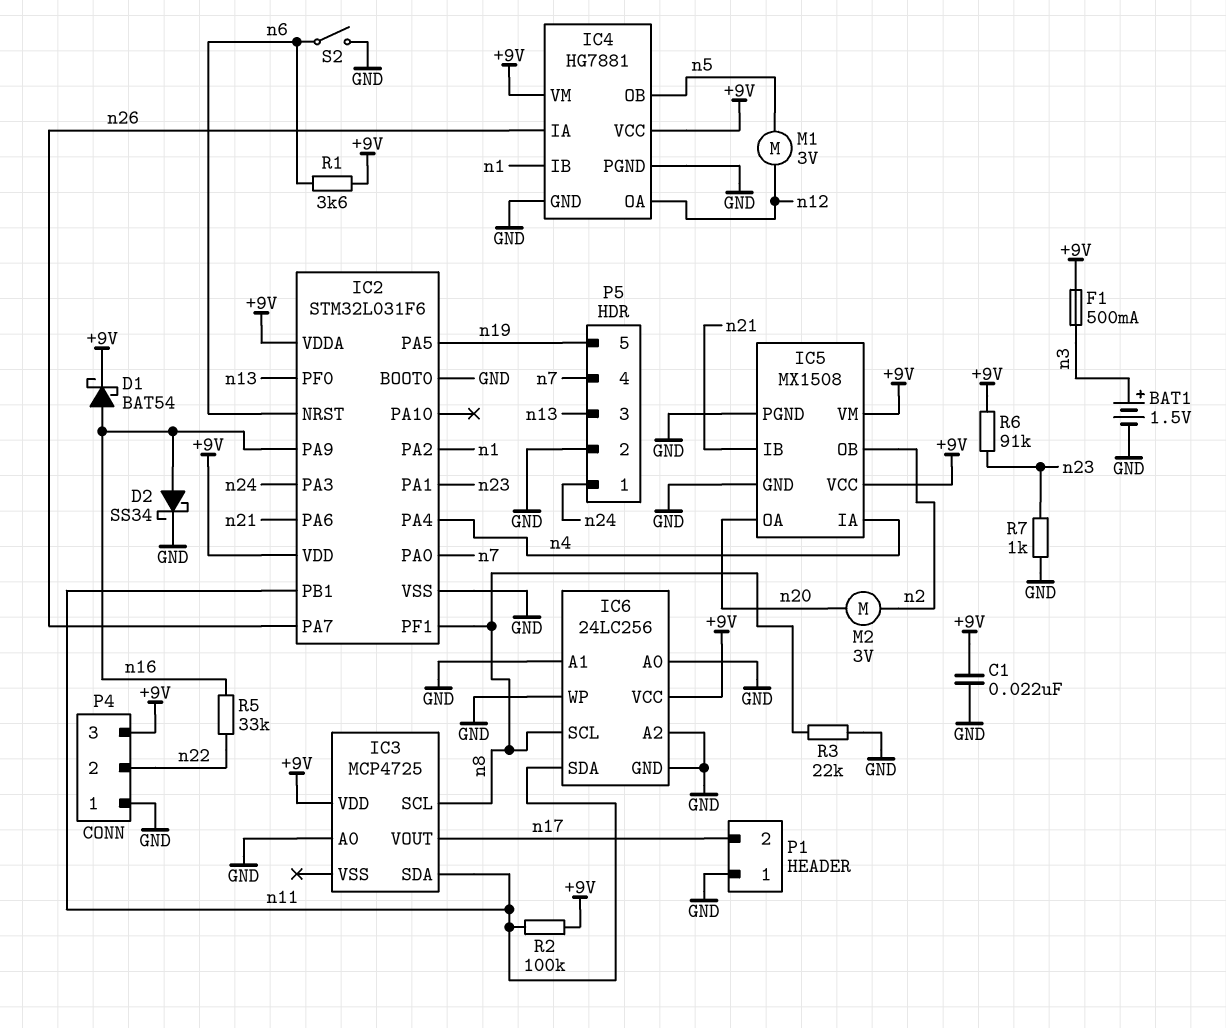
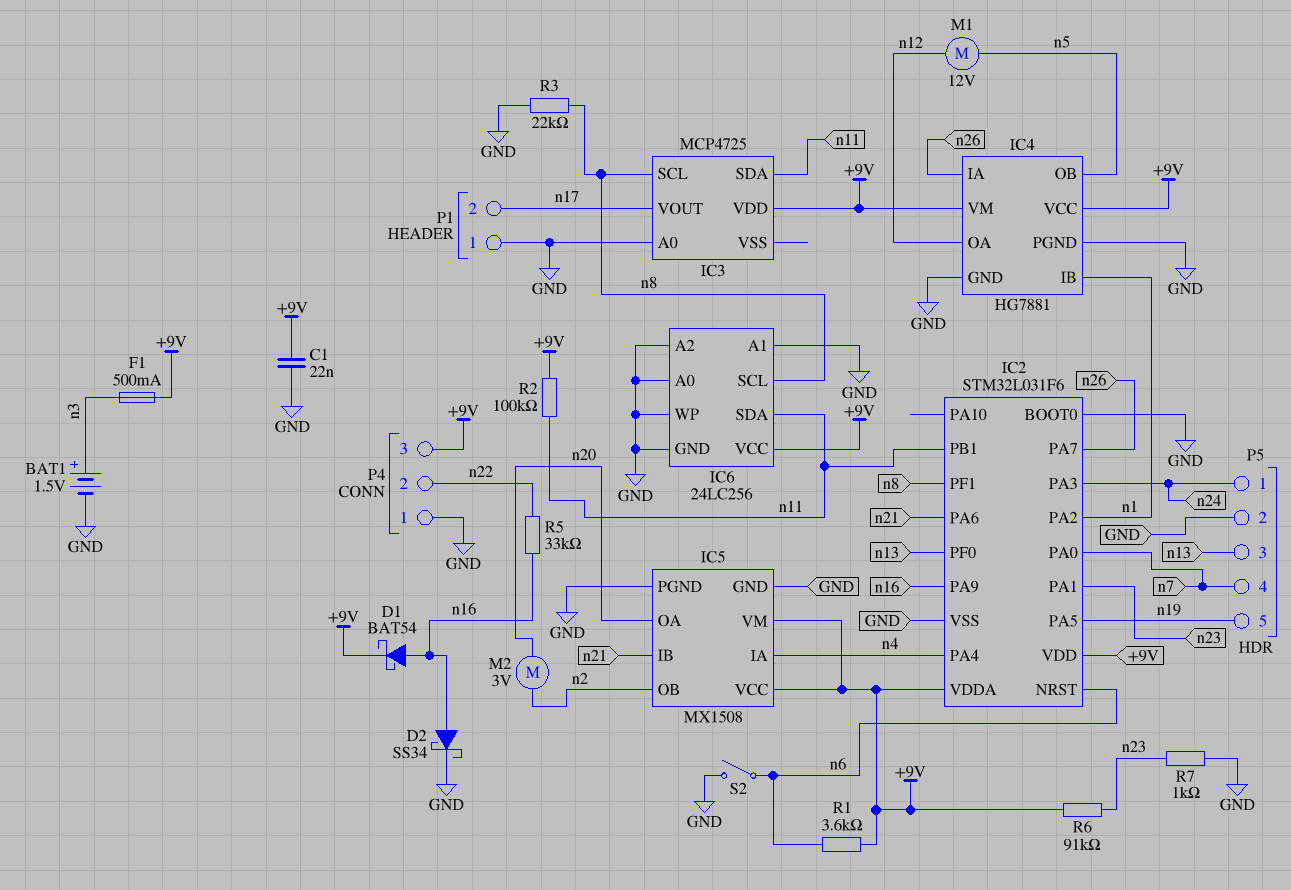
M1: motor 3V (n5, n12) -> motor 12V (n5, n12)

